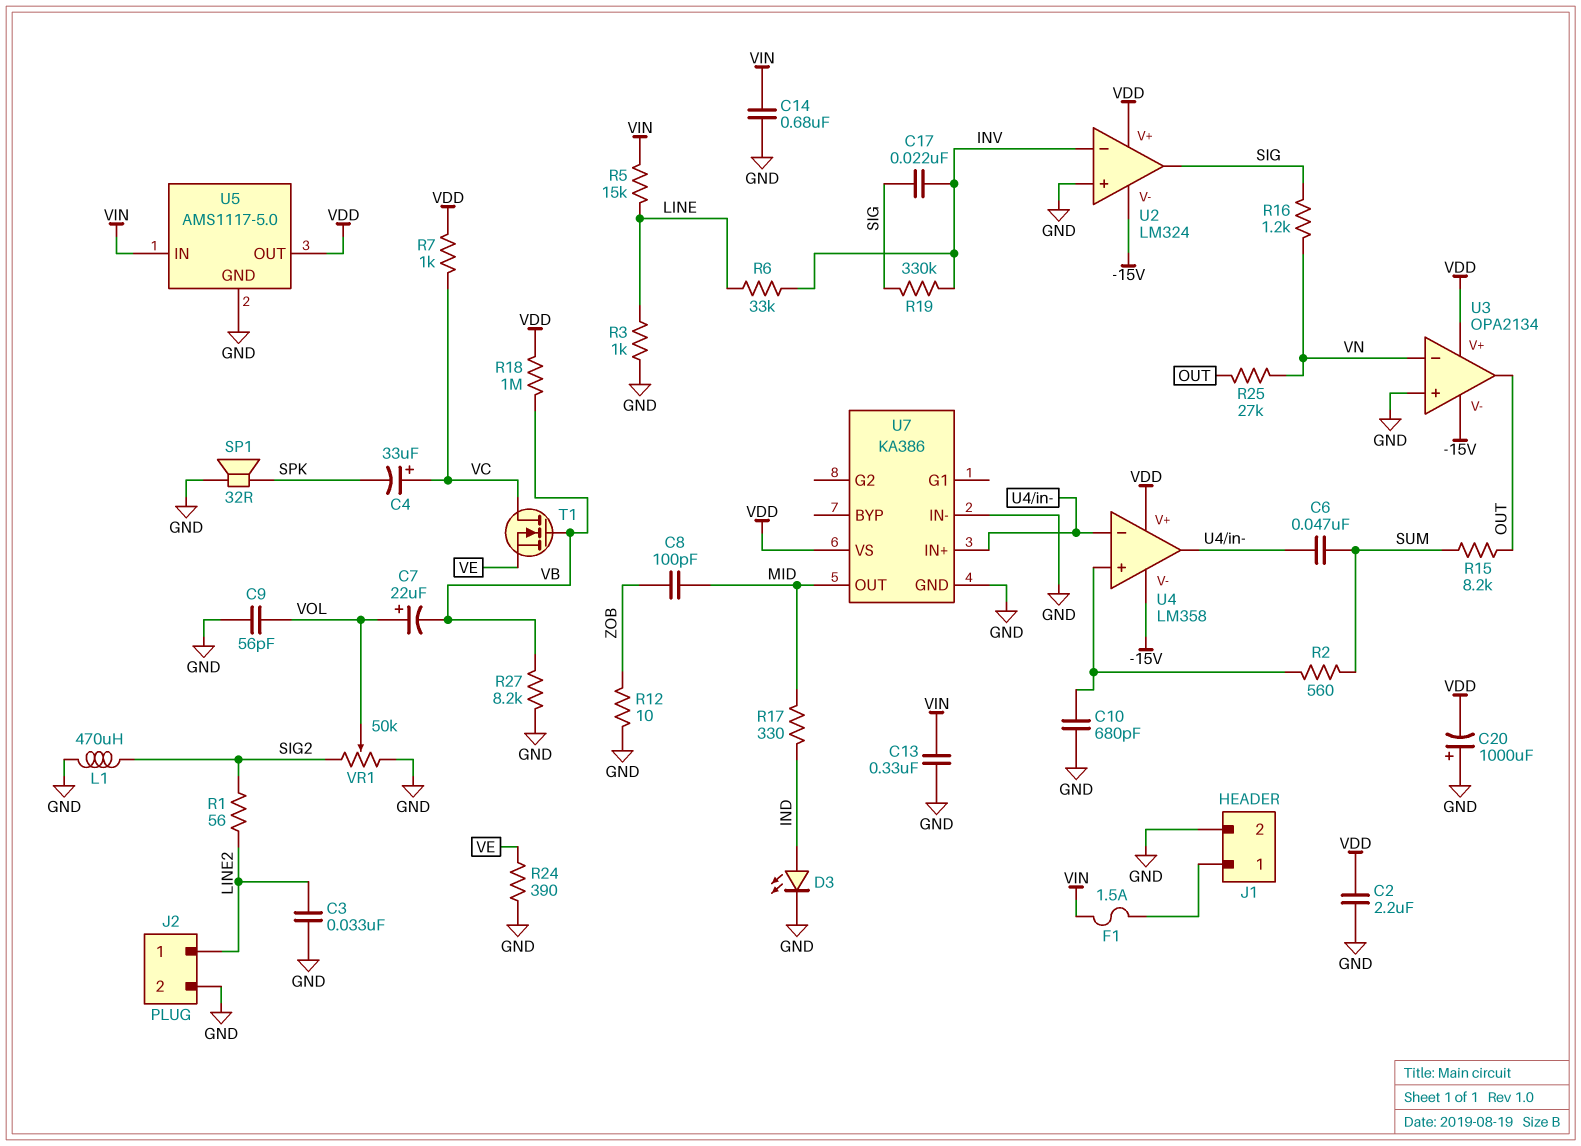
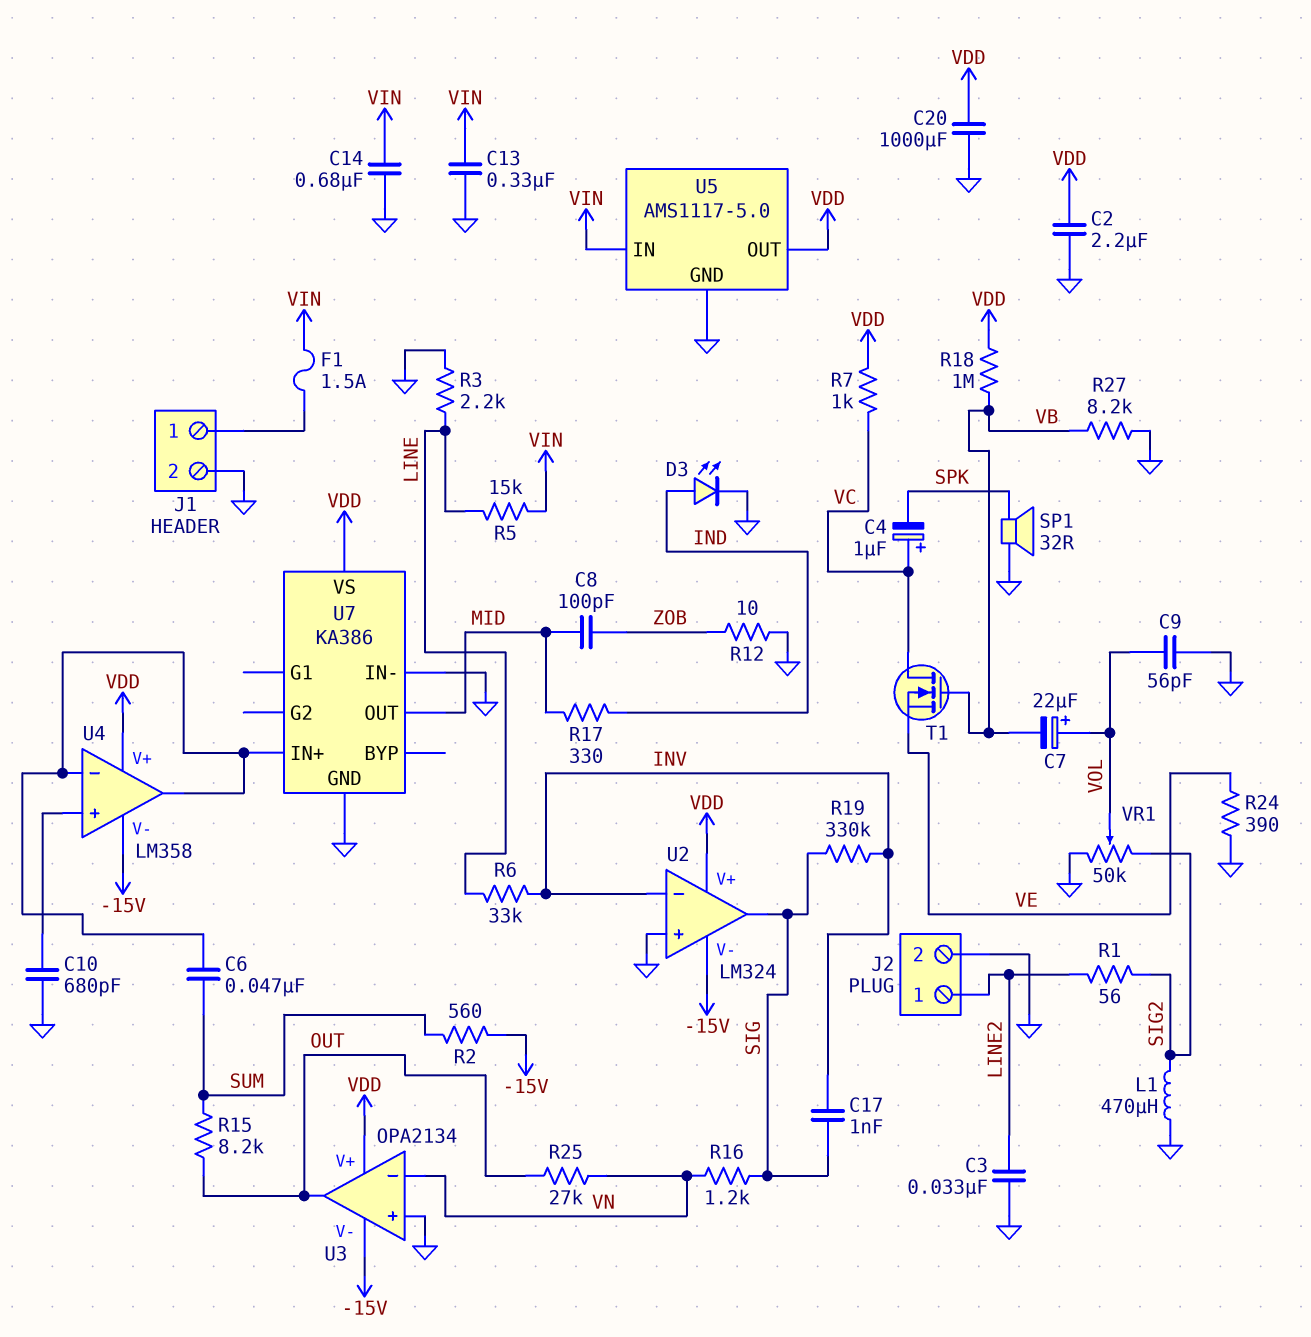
C4: 33uF (plus VC, minus SPK) -> 1uF (plus VC, minus SPK)
C17: 22nF (INV, SIG) -> 1nF (INV, SIG)
C20: 1000uF (plus GND, minus VDD) -> 1000uF (GND, VDD)
R2: 560 (SUM, U4/in+) -> 560 (-15V, SUM)
R3: 1k (GND, LINE) -> 2.2k (GND, LINE)

